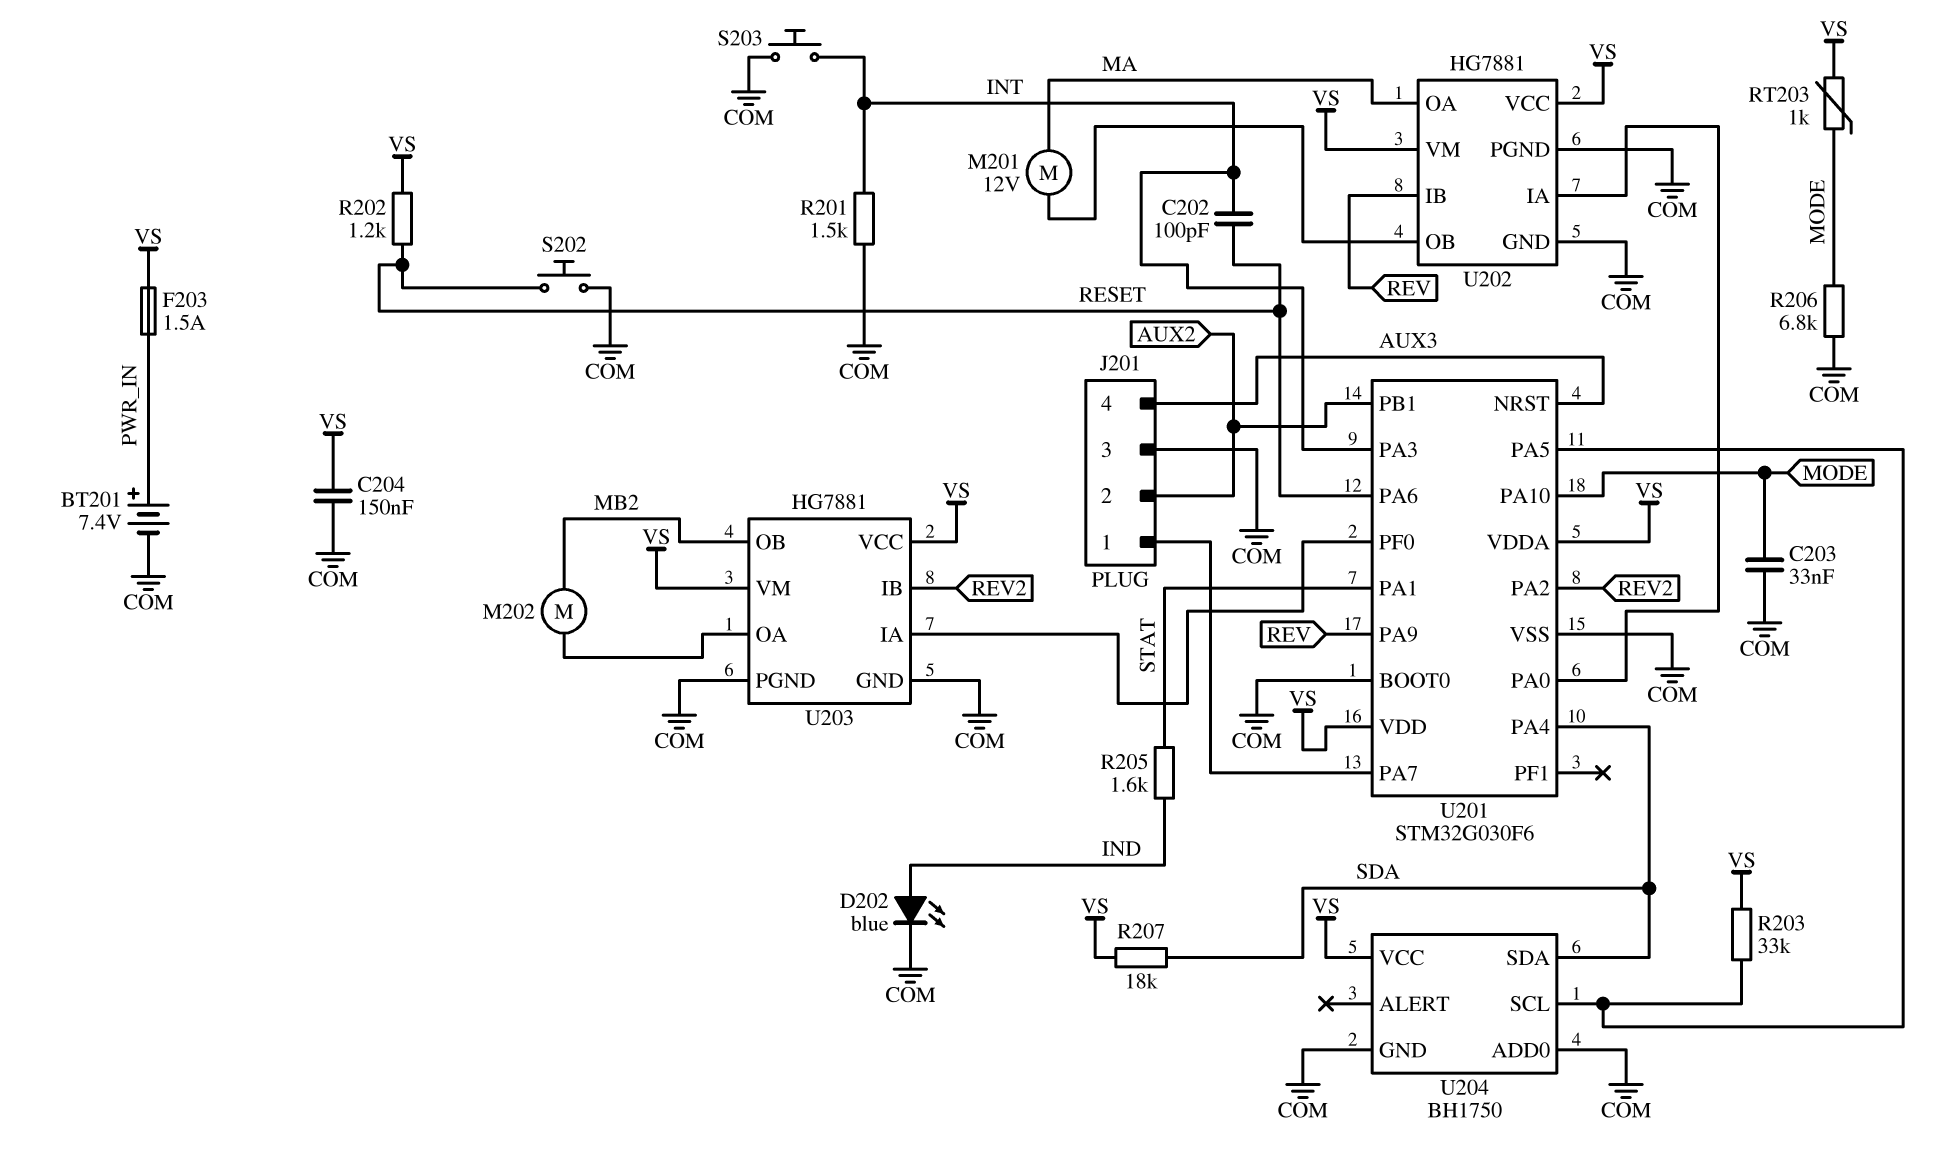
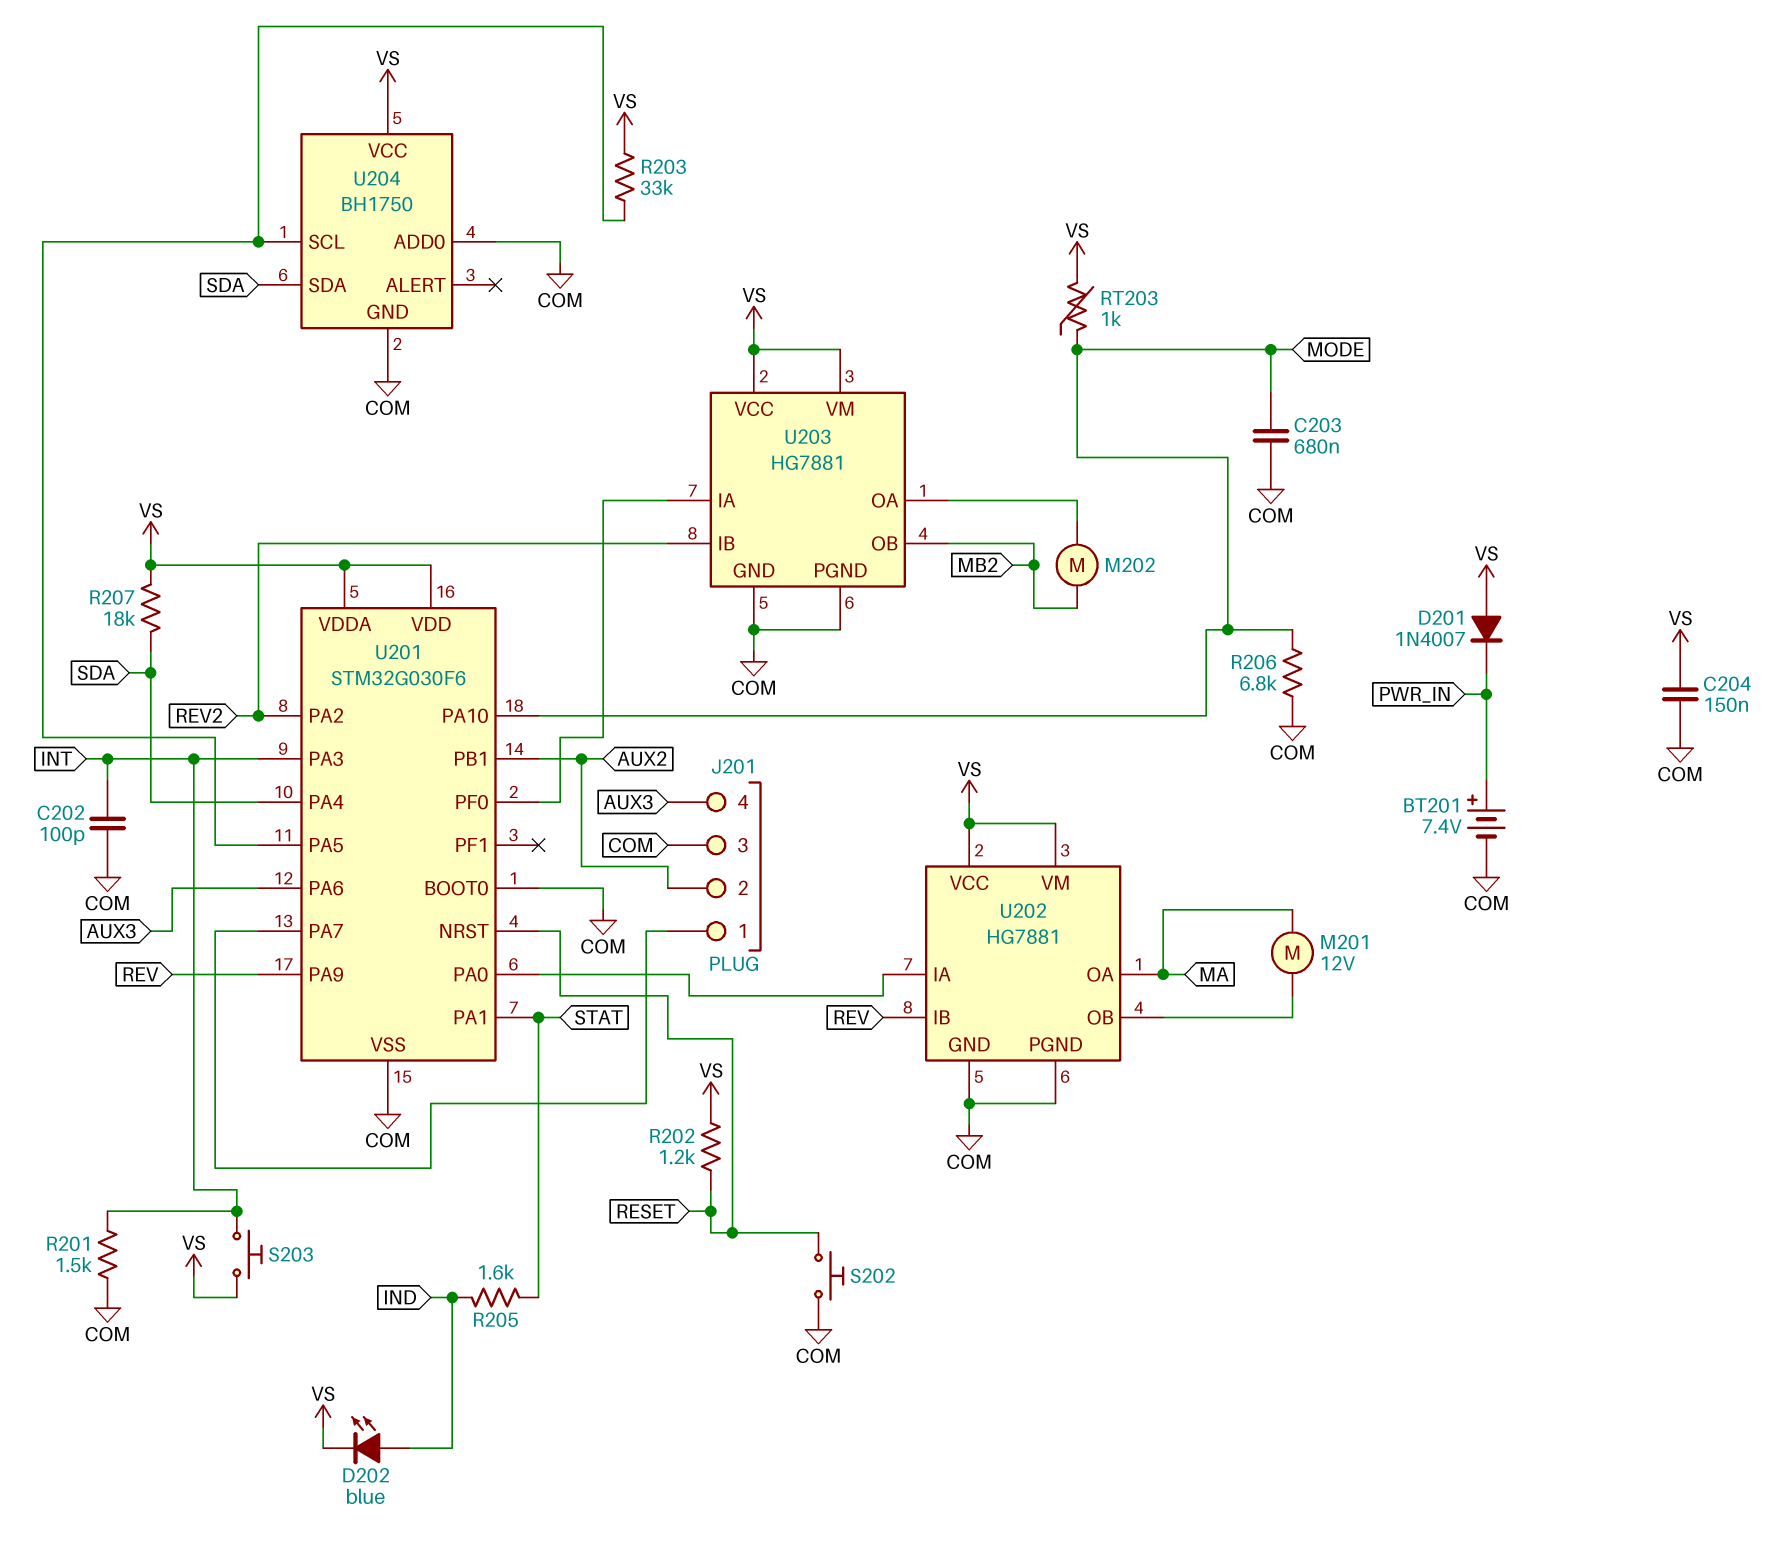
C202: 100pF (INT, RESET) -> 100pF (COM, INT)
C203: 33nF (COM, MODE) -> 680nF (COM, MODE)
D201: none -> diode 1N4007 (A VS, K PWR_IN)
D202: LED blue (A IND, K COM) -> LED blue (A IND, K VS)
F203: 1.5A (PWR_IN, VS) -> none
S203: button (COM, INT) -> button (INT, VS)
U201 pin NRST: AUX3 -> RESET
U201 pin PA6: RESET -> AUX3

